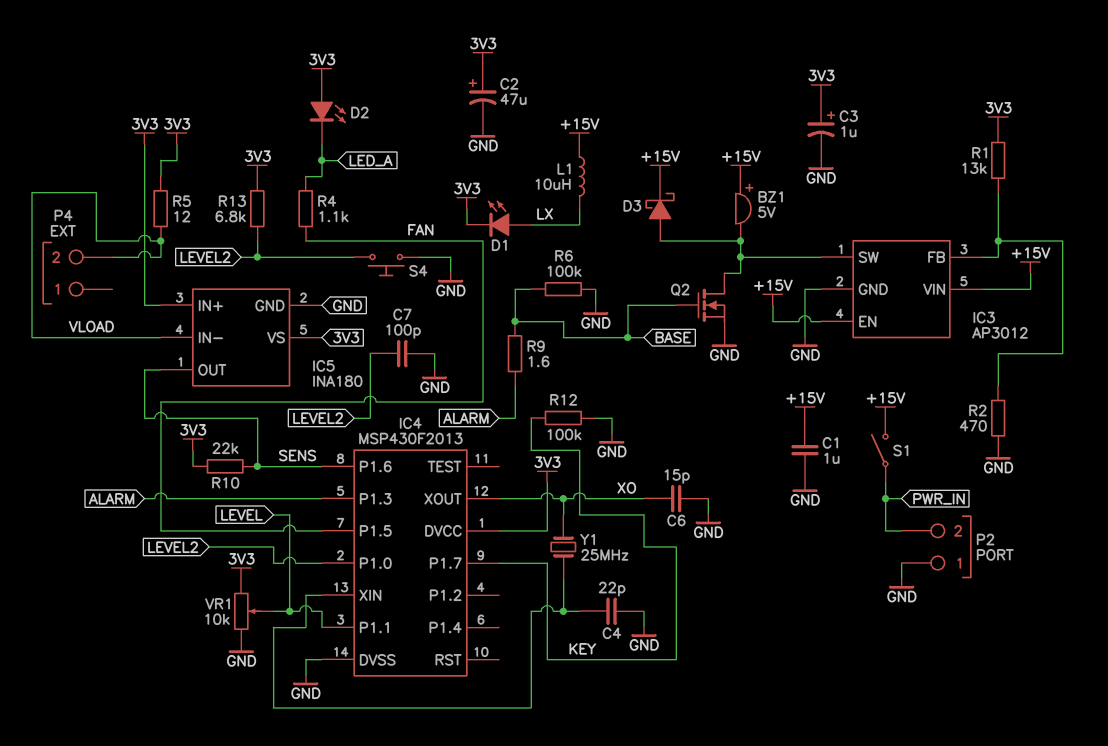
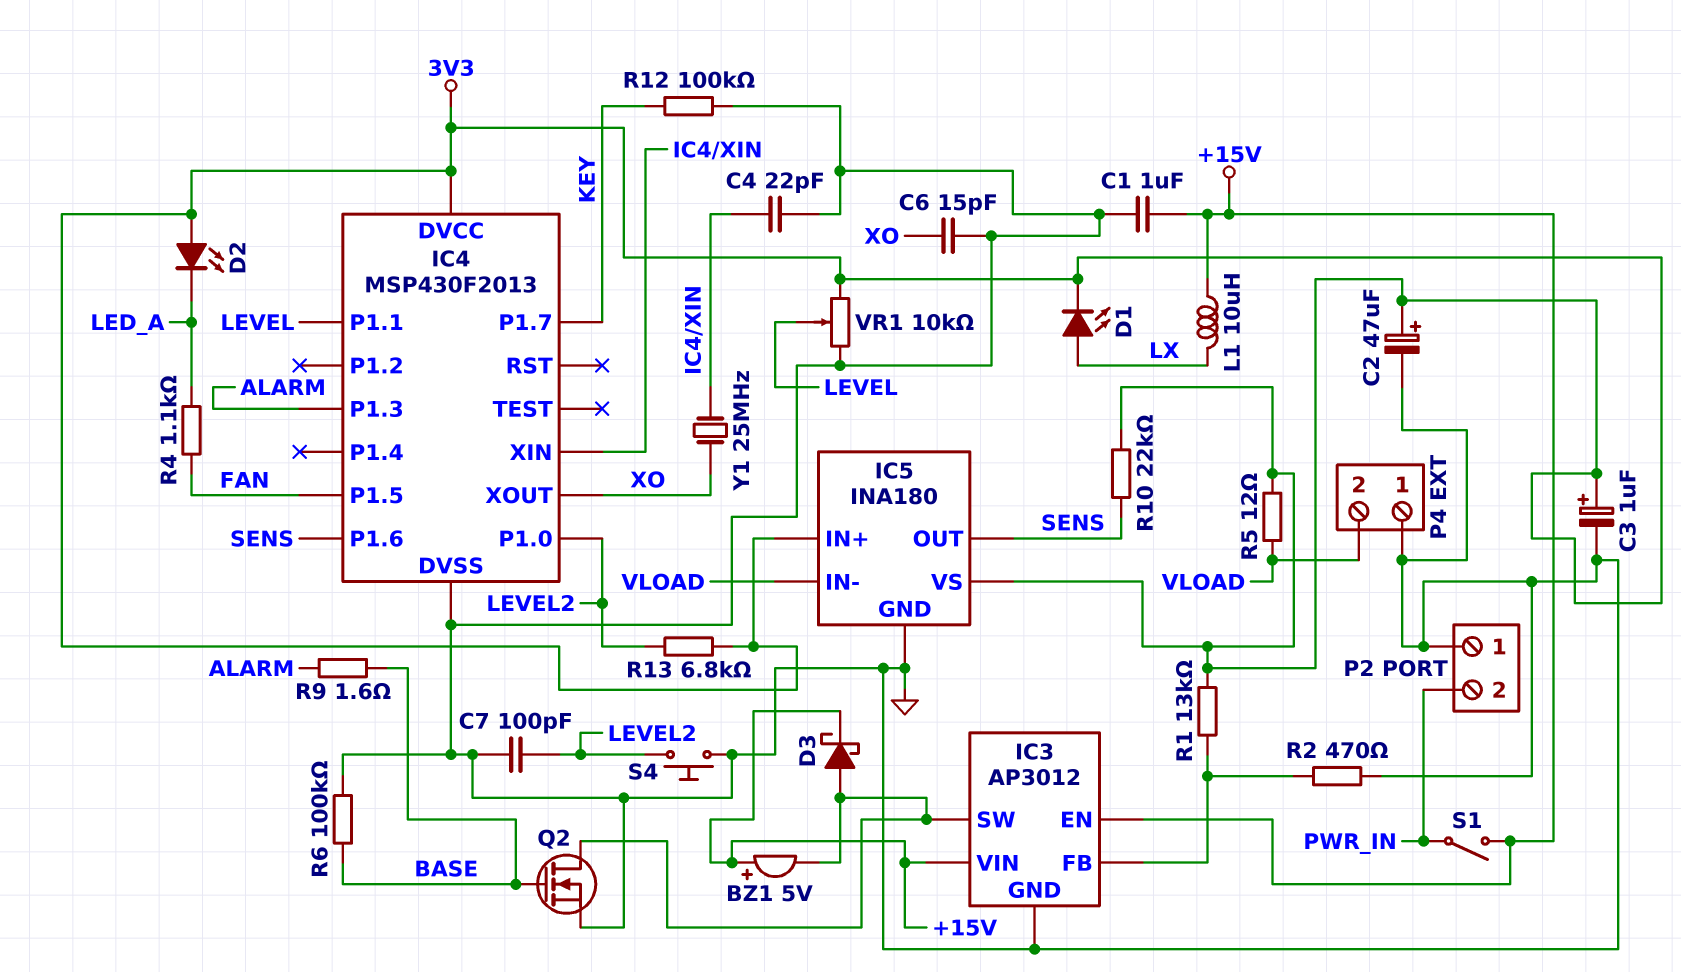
P4 pin 1: none -> GND

